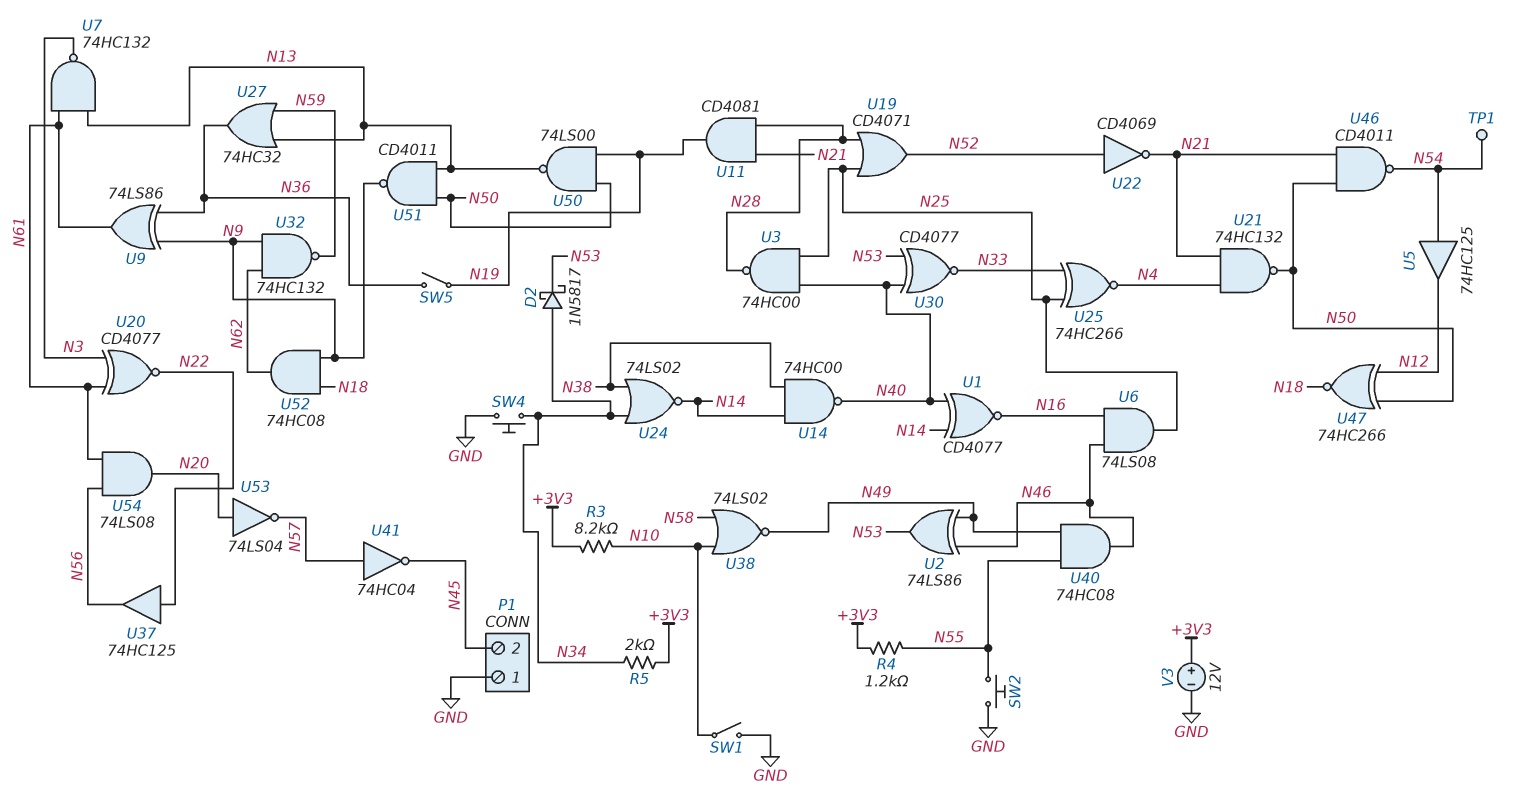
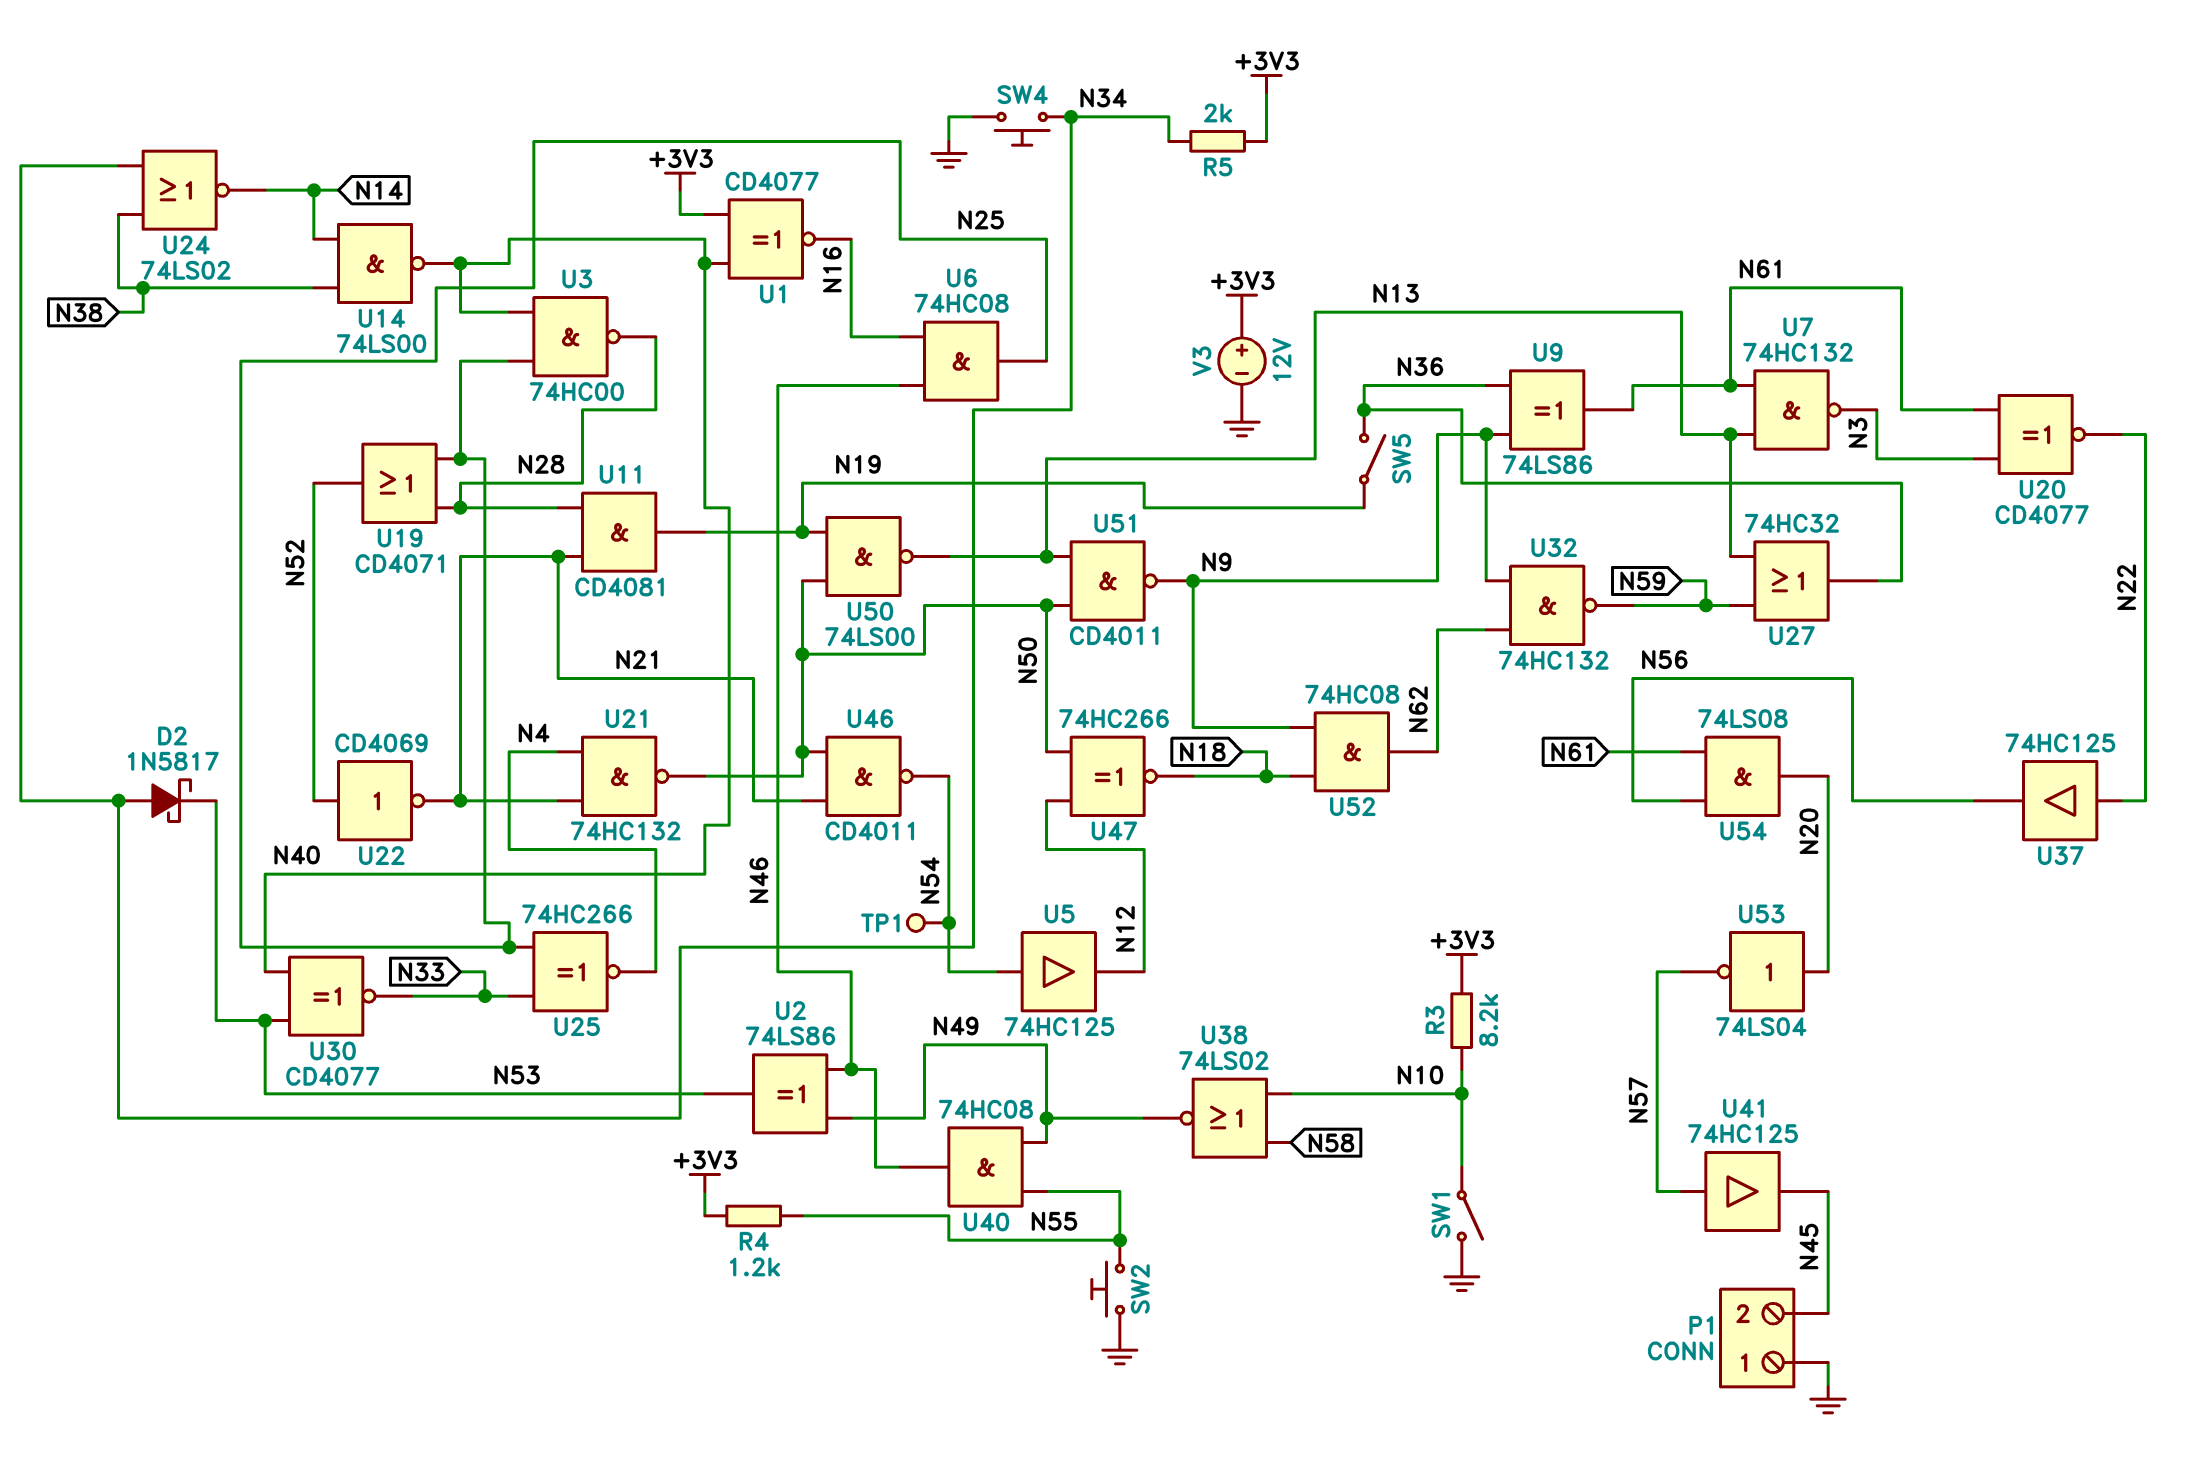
U1: XNOR CD4077 (in N14, in N40, out N16) -> XNOR CD4077 (in +3V3, in N40, out N16)
U6: AND 74LS08 (in N16, in N46, out N25) -> AND 74HC08 (in N16, in N46, out N25)
U14: NAND 74HC00 (in N14, in N38, out N40) -> NAND 74LS00 (in N14, in N38, out N40)
U41: NOT 74HC04 (in N57, out N45) -> buffer 74HC125 (in N57, out N45)

